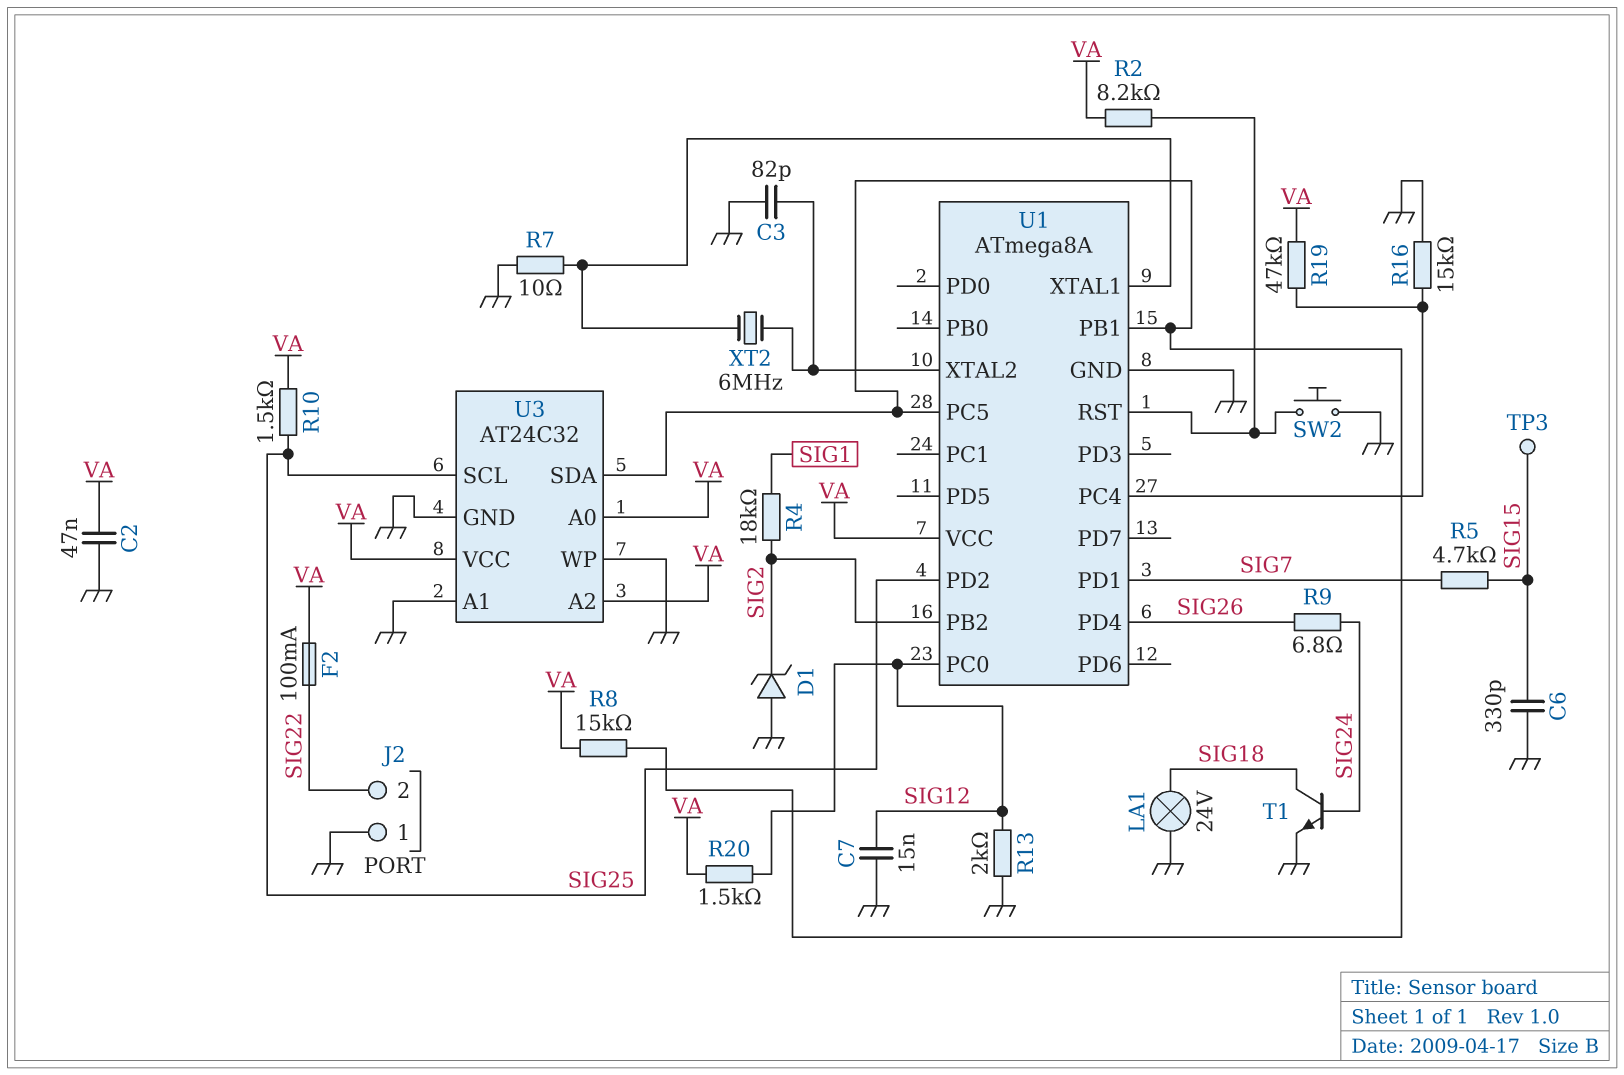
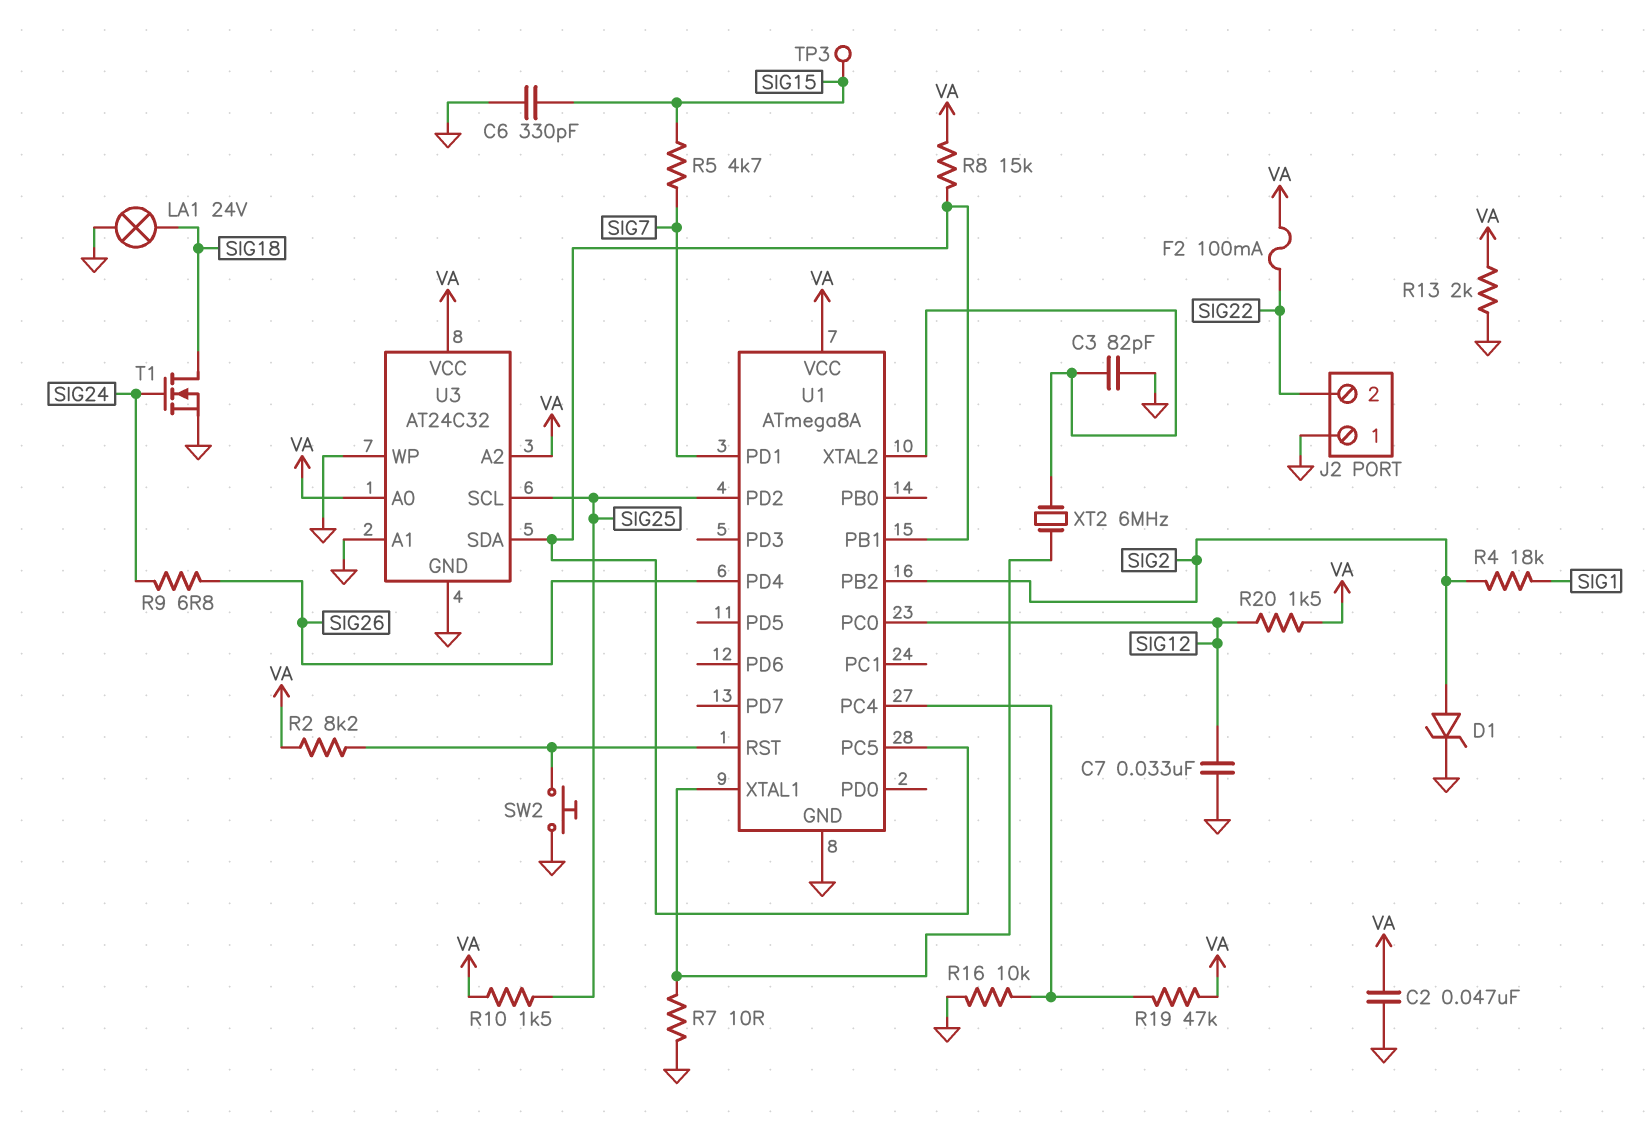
C7: 15nF (GND, SIG12) -> 33nF (GND, SIG12)
D1: zener (A GND, K SIG2) -> zener (A SIG2, K GND)
R13: 2k (GND, SIG12) -> 2k (GND, VA)
R16: 15k (GND, U1/PC4) -> 10k (GND, U1/PC4)
T1: NPN (B SIG24, C SIG18, E GND) -> NMOS (G SIG24, D SIG18, S GND)

